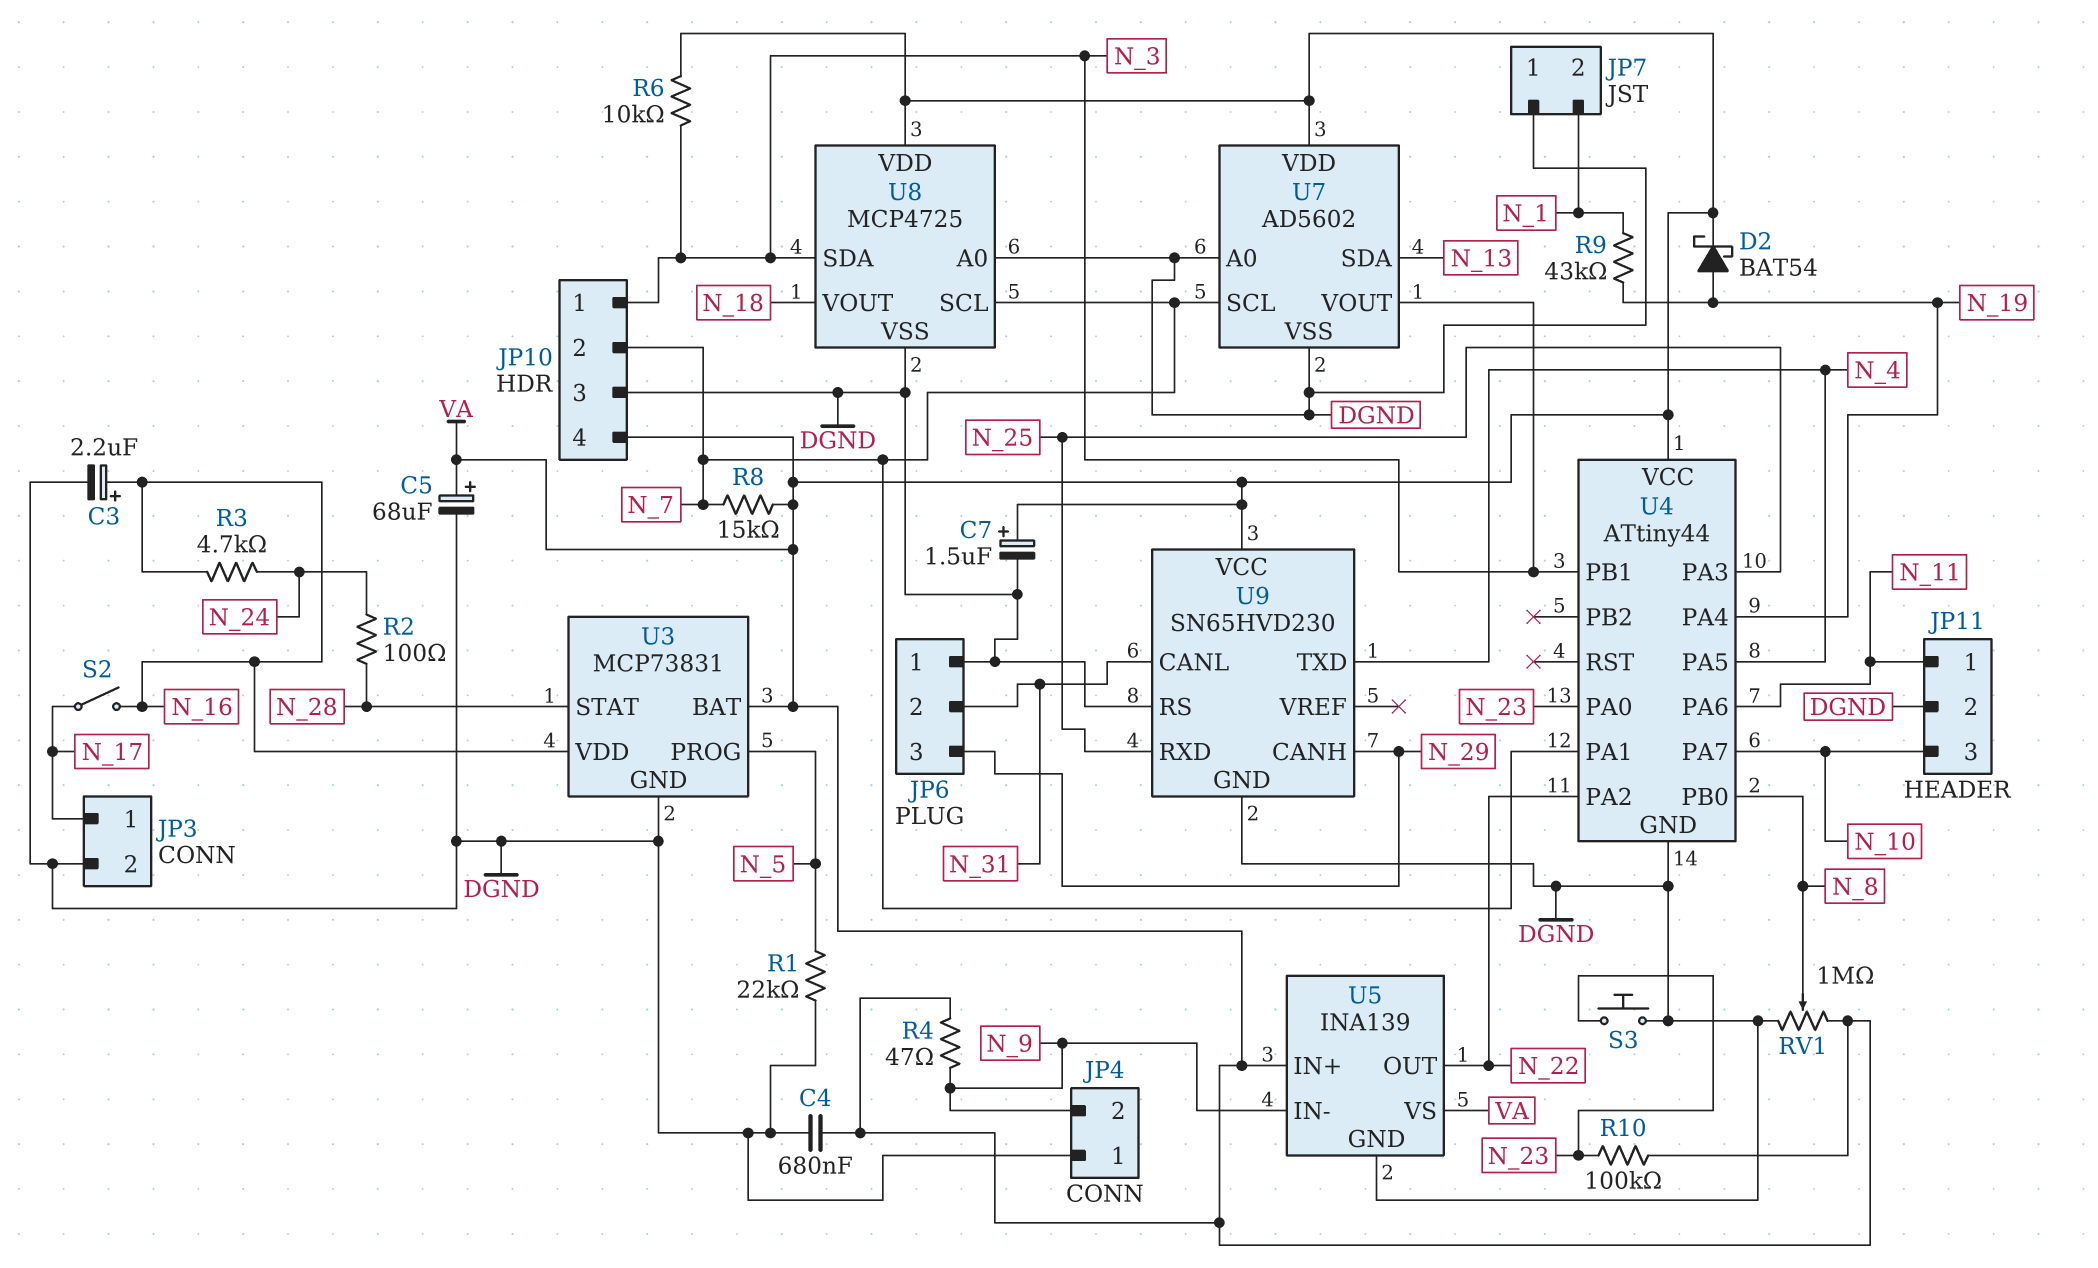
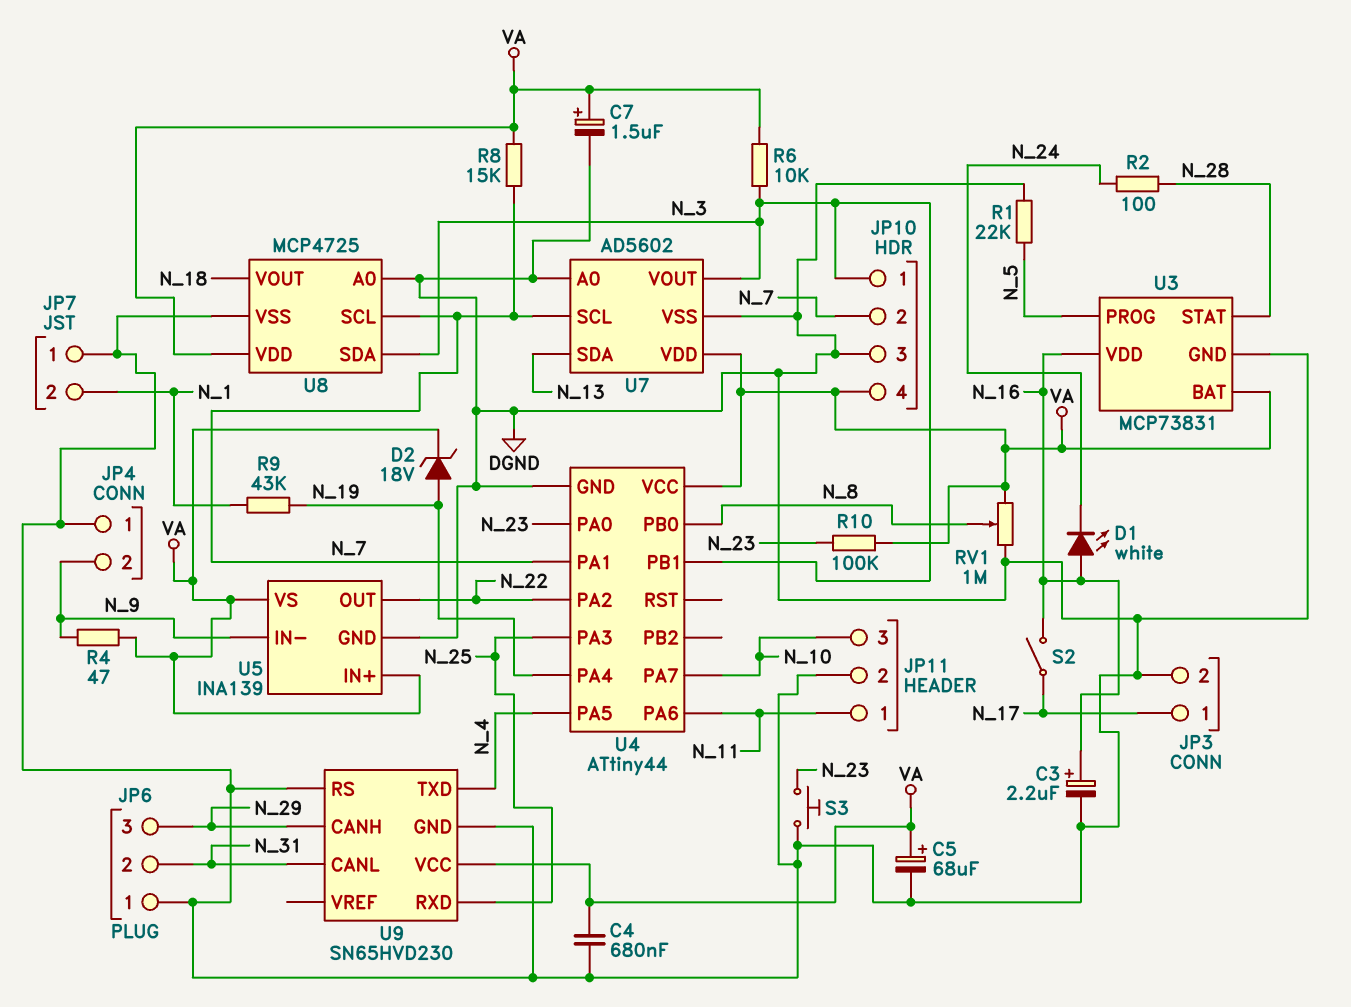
D1: none -> LED white (A N_16, K N_24)
D2: schottky BAT54 (A N_19, K VA) -> zener 18V (A N_19, K VA)
R3: 4.7k (N_16, N_24) -> none

